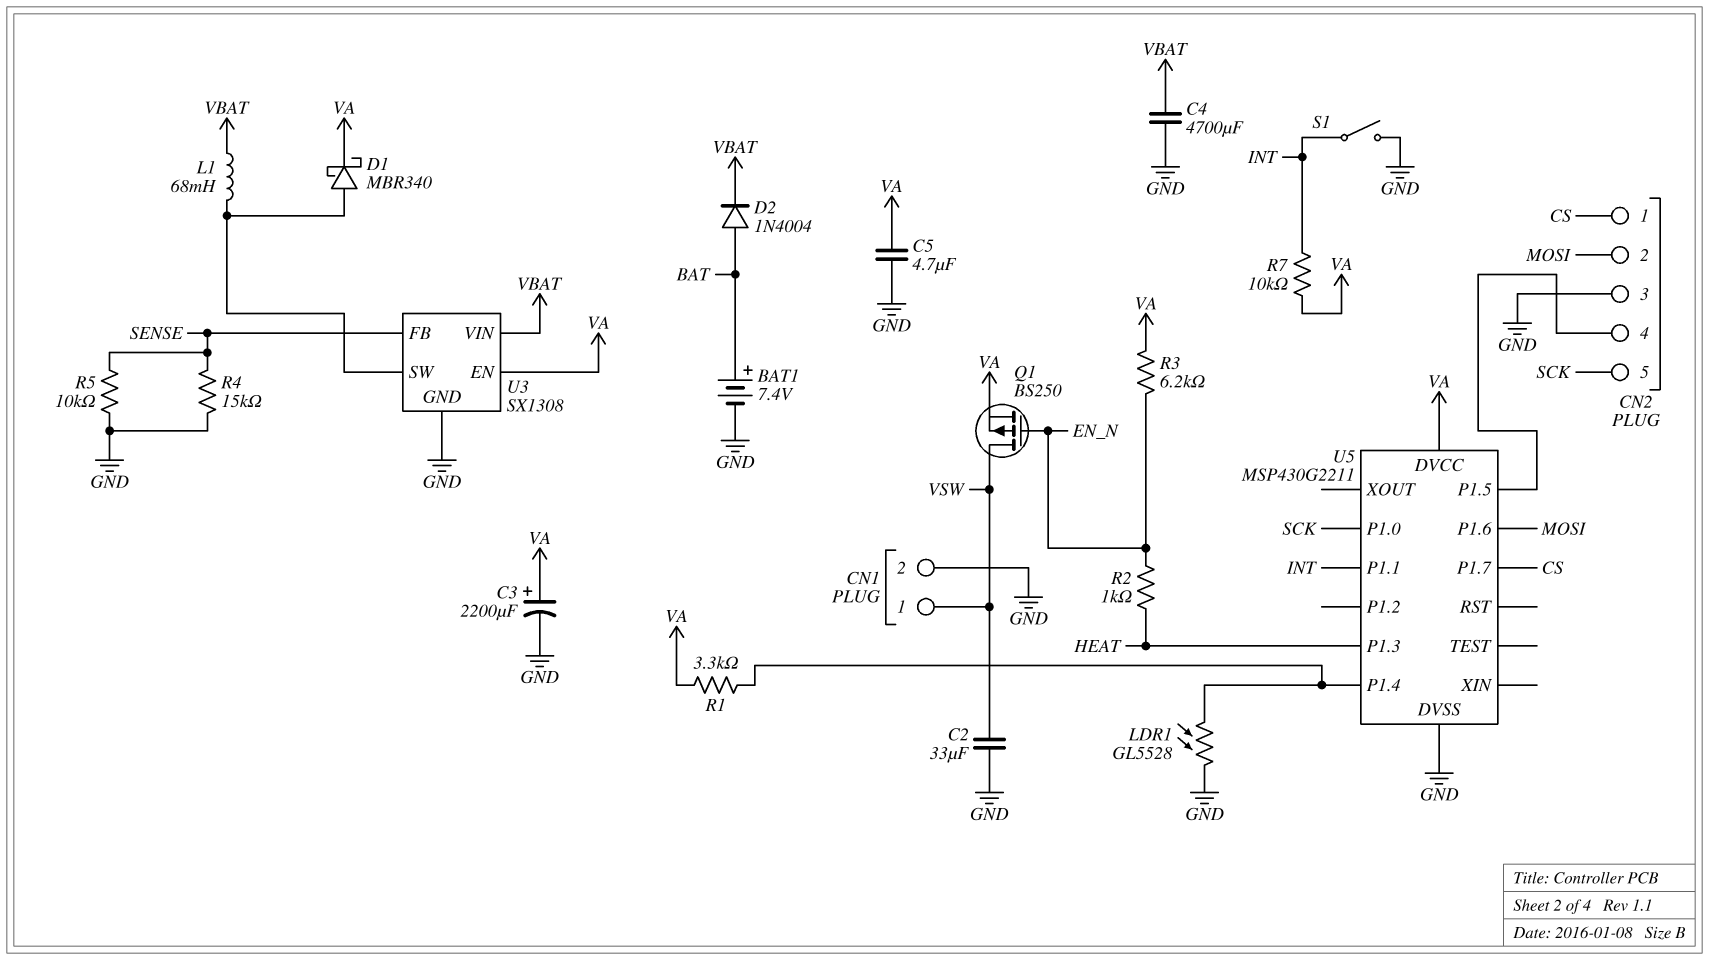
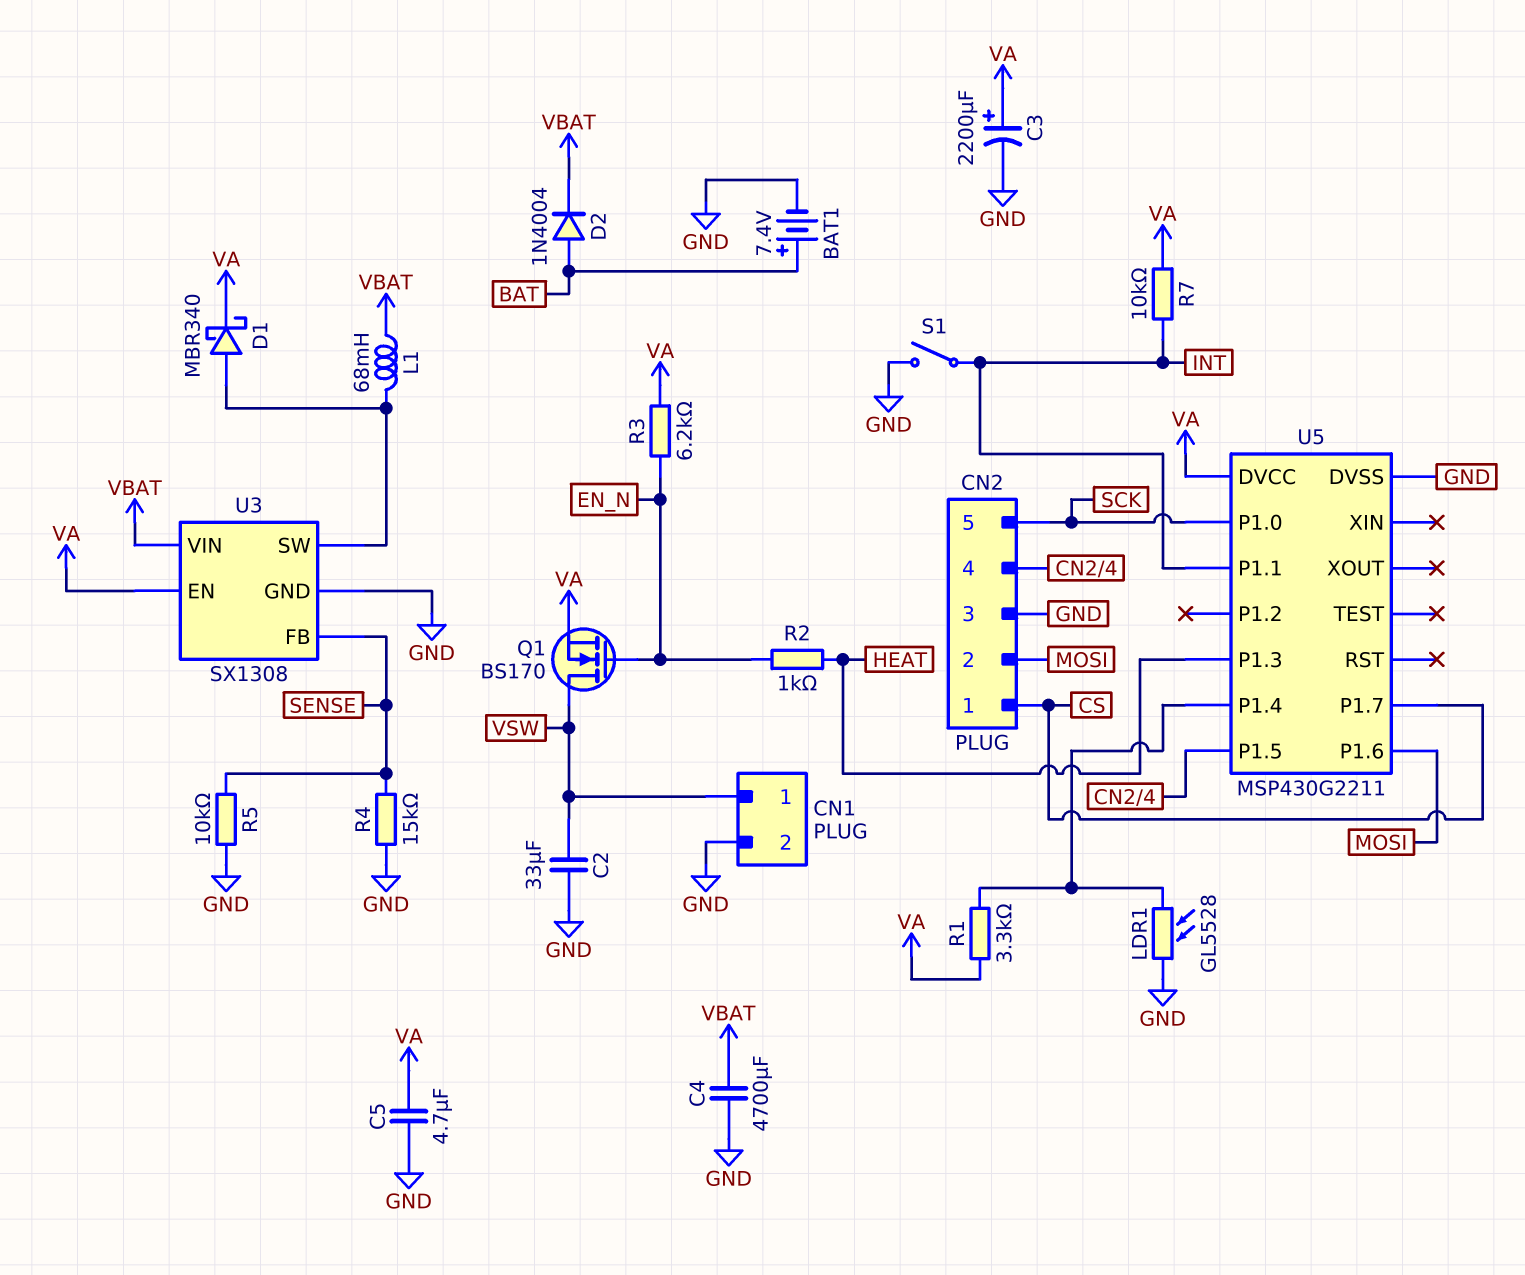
Q1: PMOS BS250 (G EN_N, D VSW, S VA) -> NMOS BS170 (G EN_N, D VSW, S VA)

